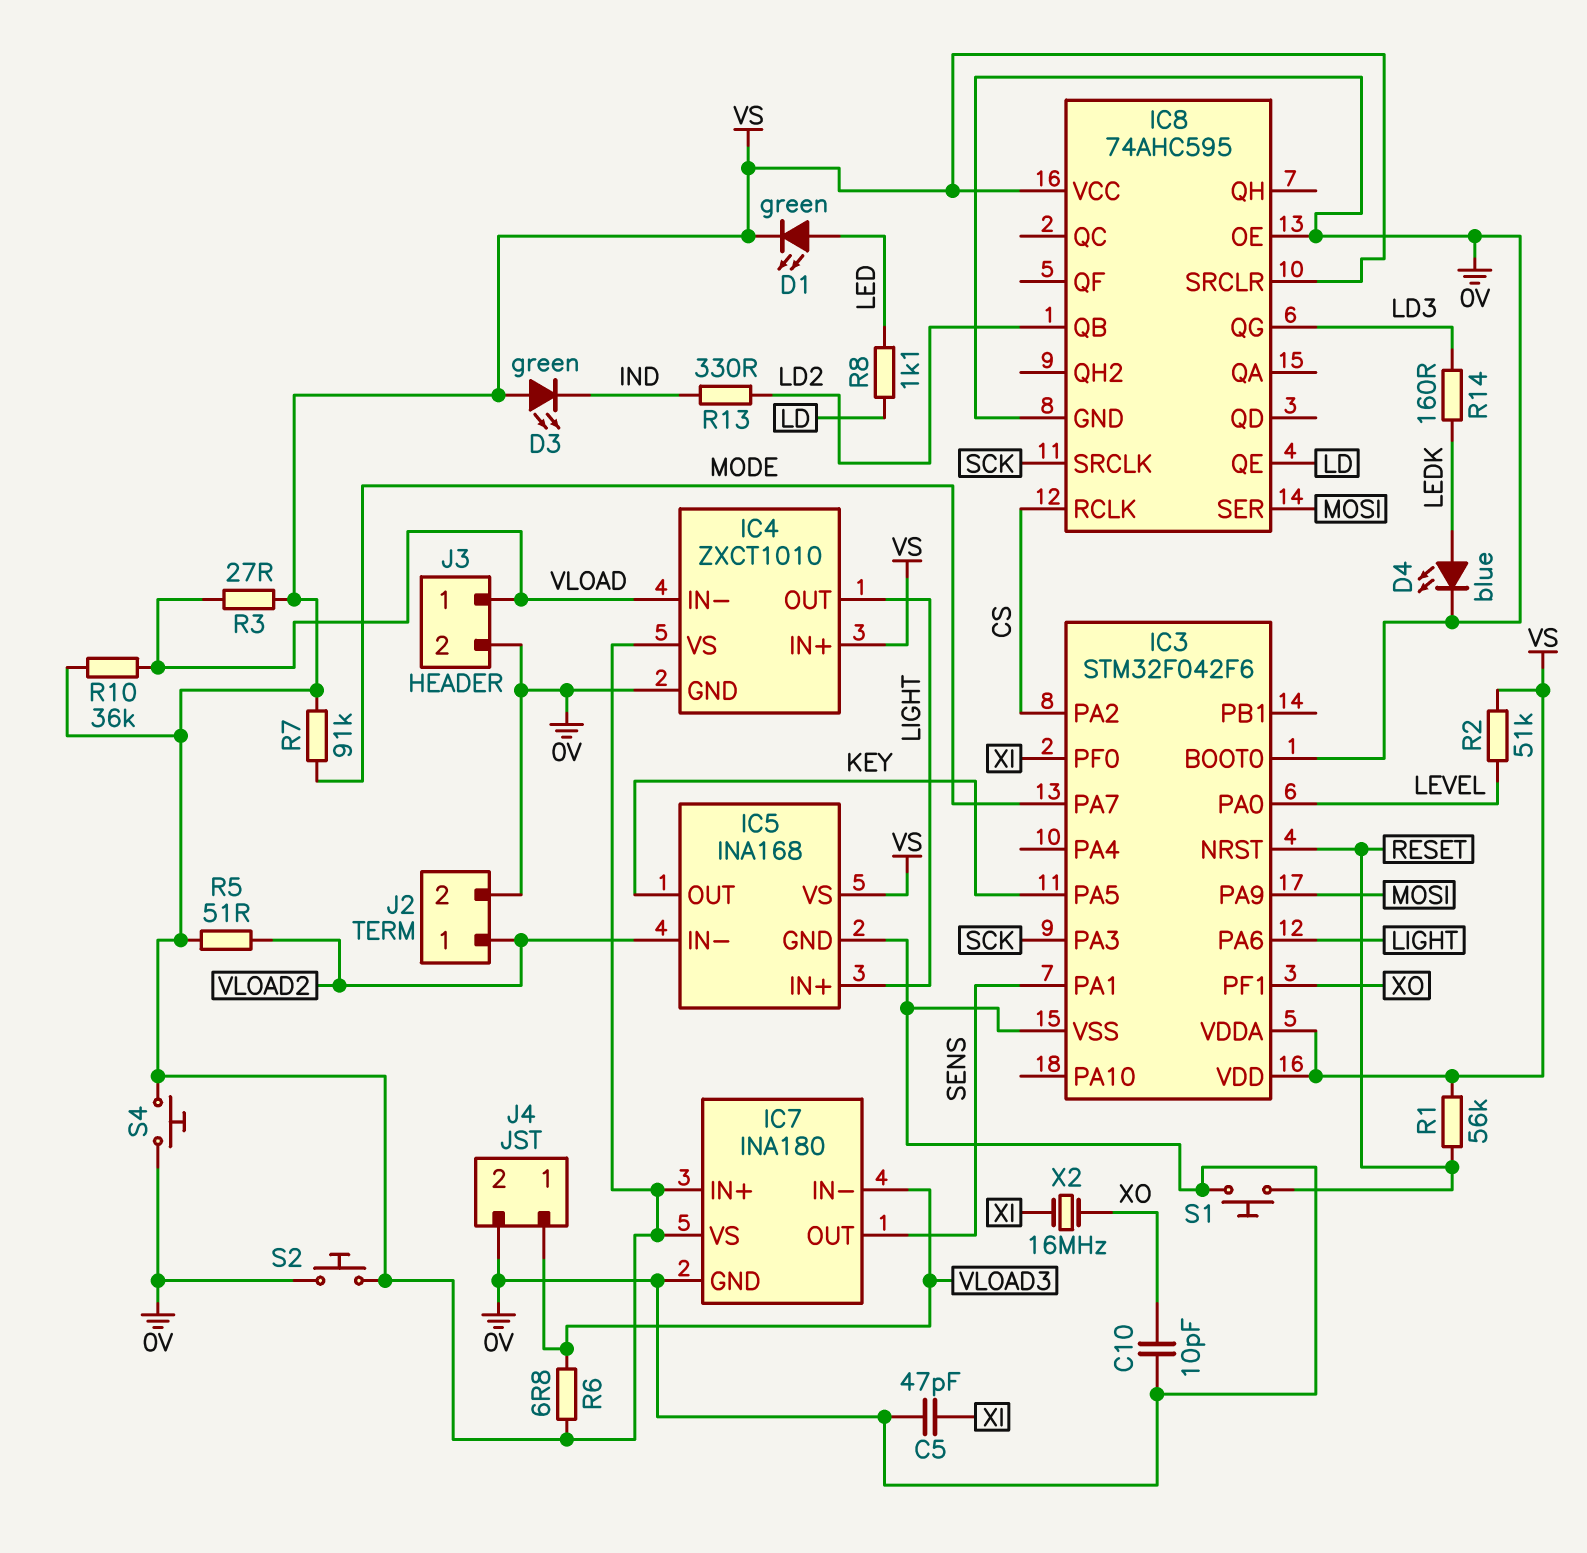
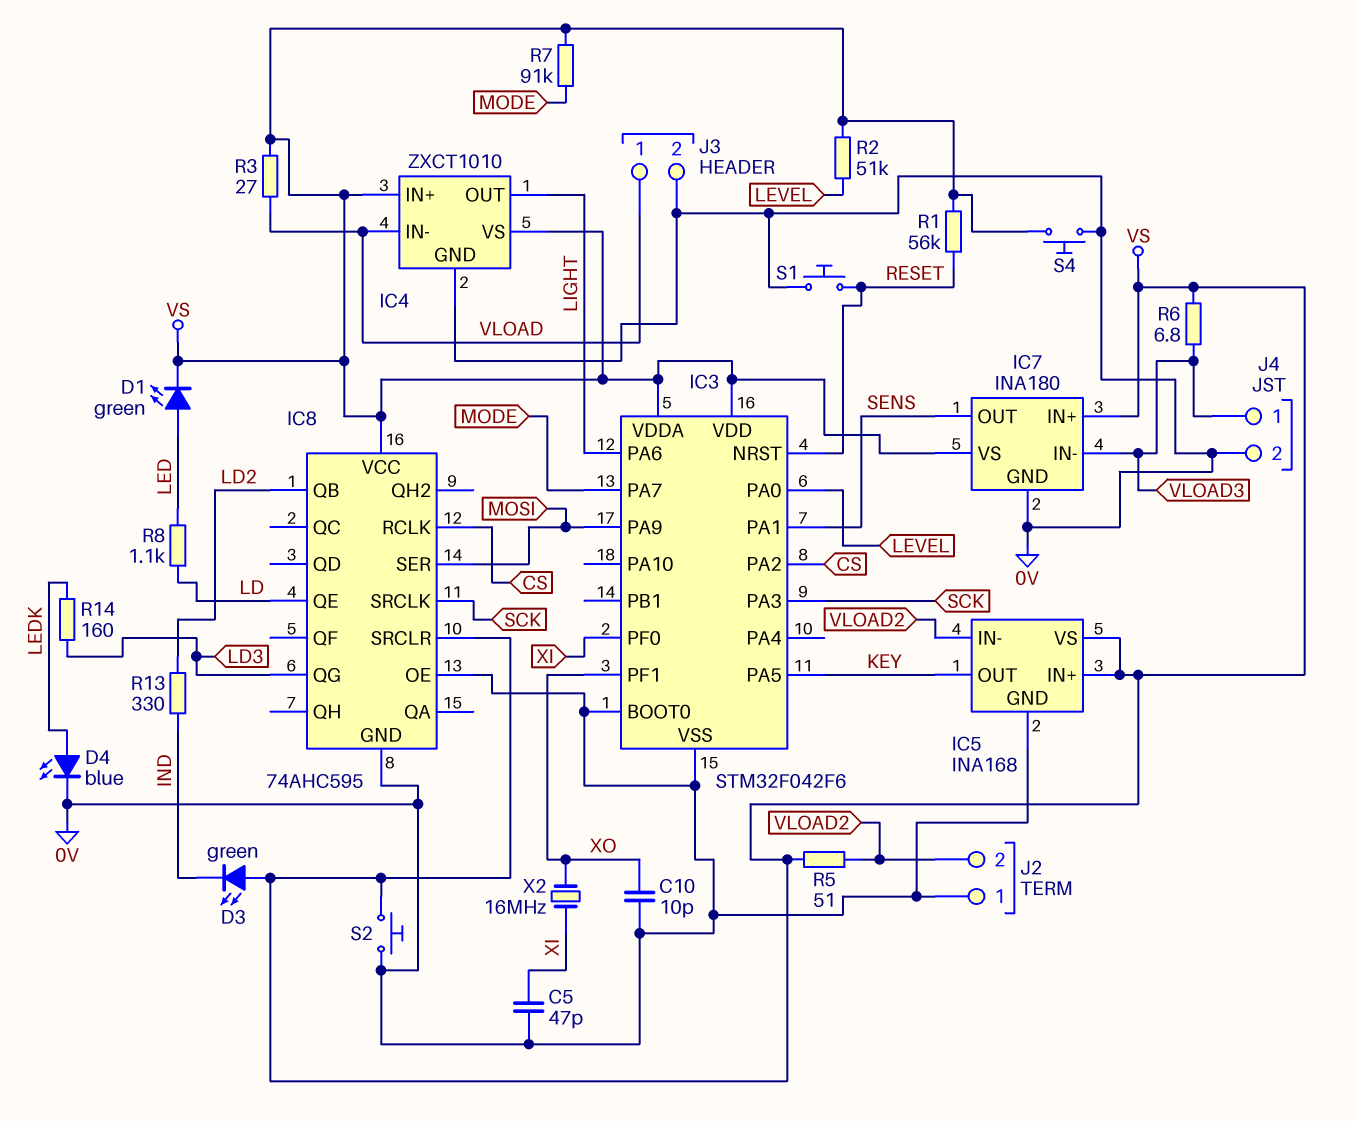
IC5 pin IN+: LIGHT -> VS
J2 pin 1: VLOAD2 -> 0V
J2 pin 2: 0V -> VLOAD2
R10: 36k (VLOAD, VS) -> none

